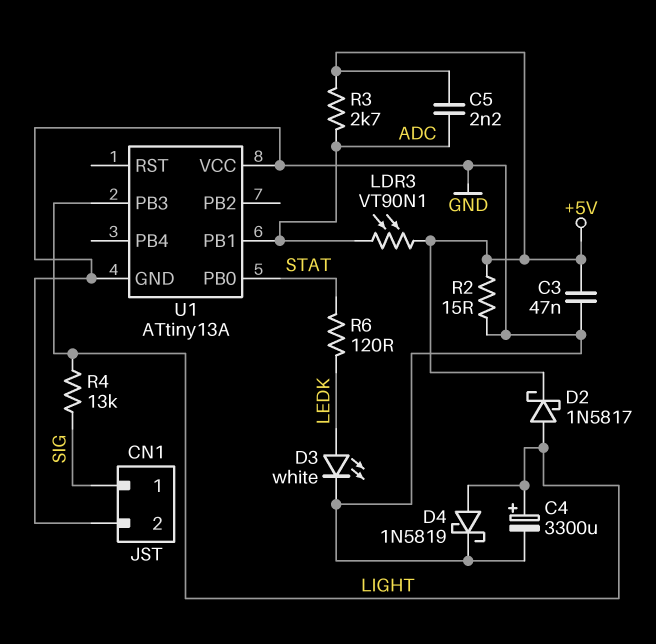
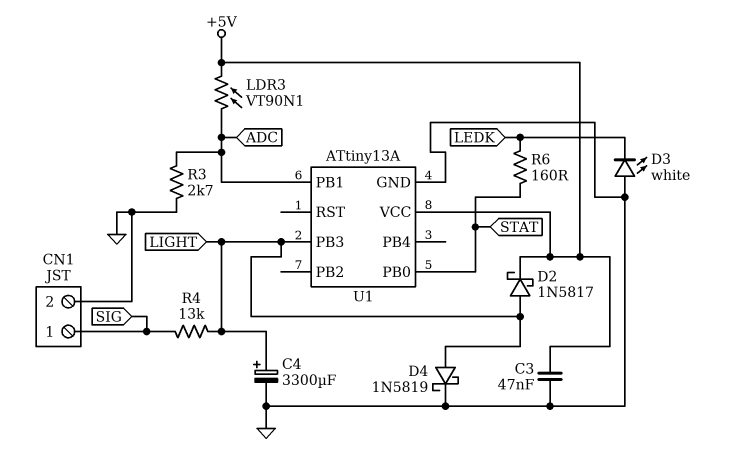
C5: 2.2nF (+5V, ADC) -> none
D3: LED white (A LEDK, K GND) -> LED white (A GND, K LEDK)
R2: 15 (+5V, GND) -> none
R3: 2.7k (+5V, ADC) -> 2.7k (ADC, GND)
R6: 120 (LEDK, STAT) -> 160 (LEDK, STAT)
U1 pin VCC: GND -> +5V

